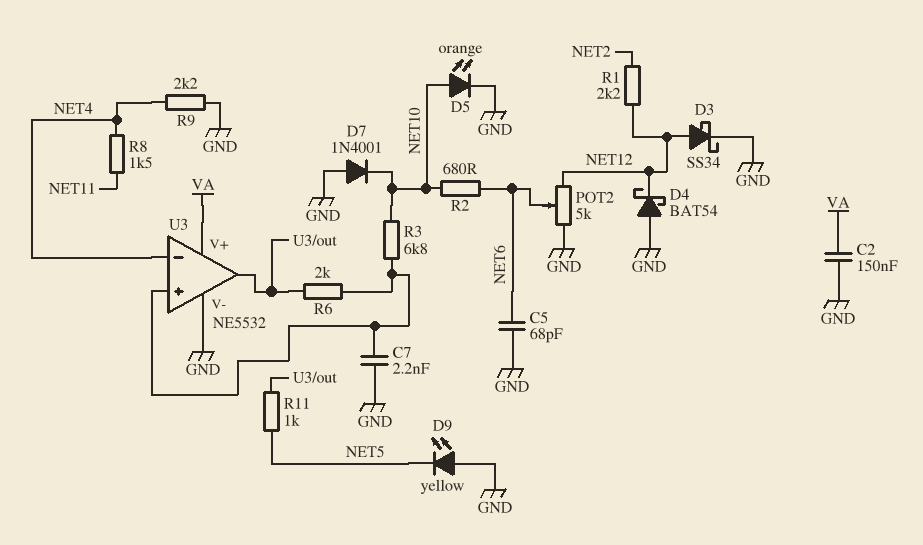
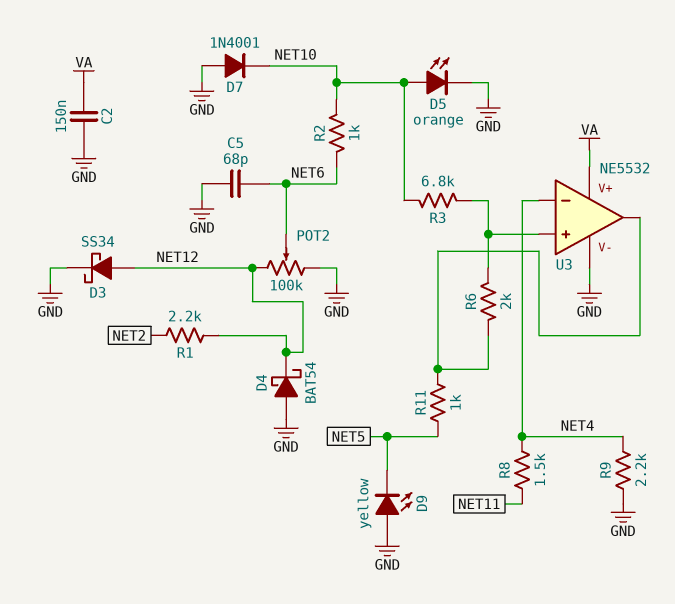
C7: 2.2nF (GND, U3/in+) -> none
POT2: 5k (GND, NET12, wiper NET6) -> 100k (GND, NET12, wiper NET6)
R2: 680 (NET6, NET10) -> 1k (NET6, NET10)

